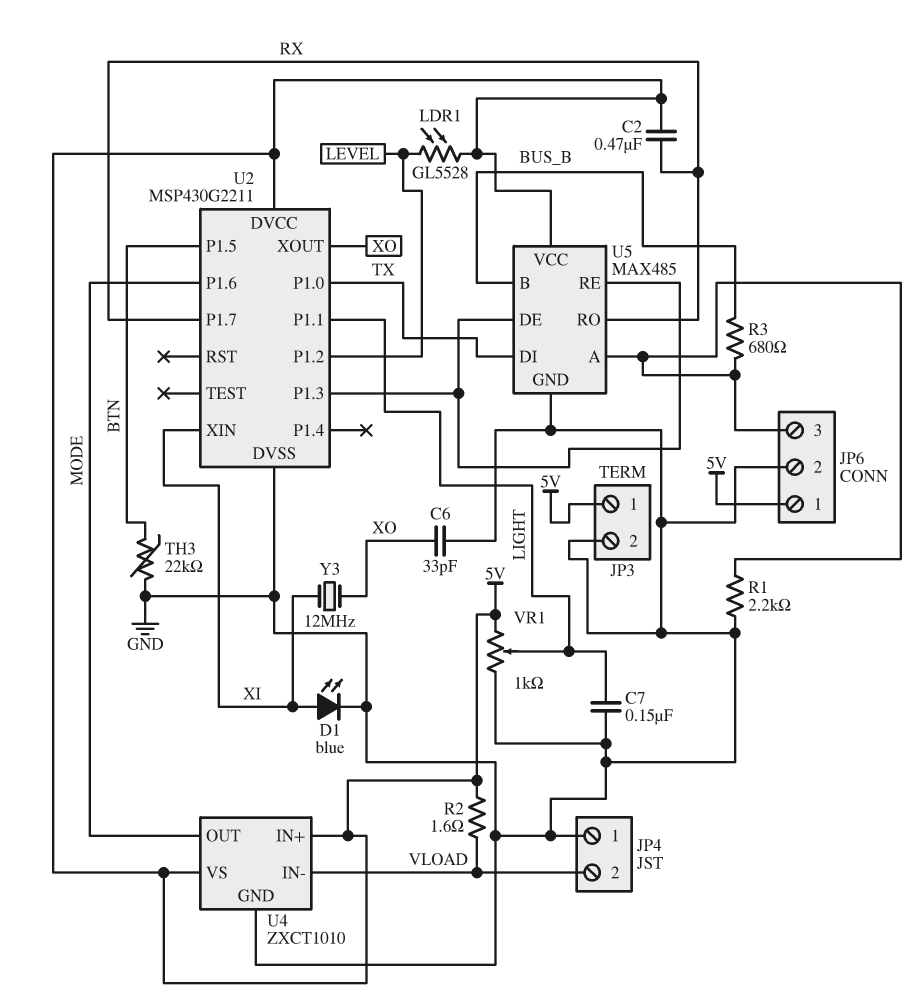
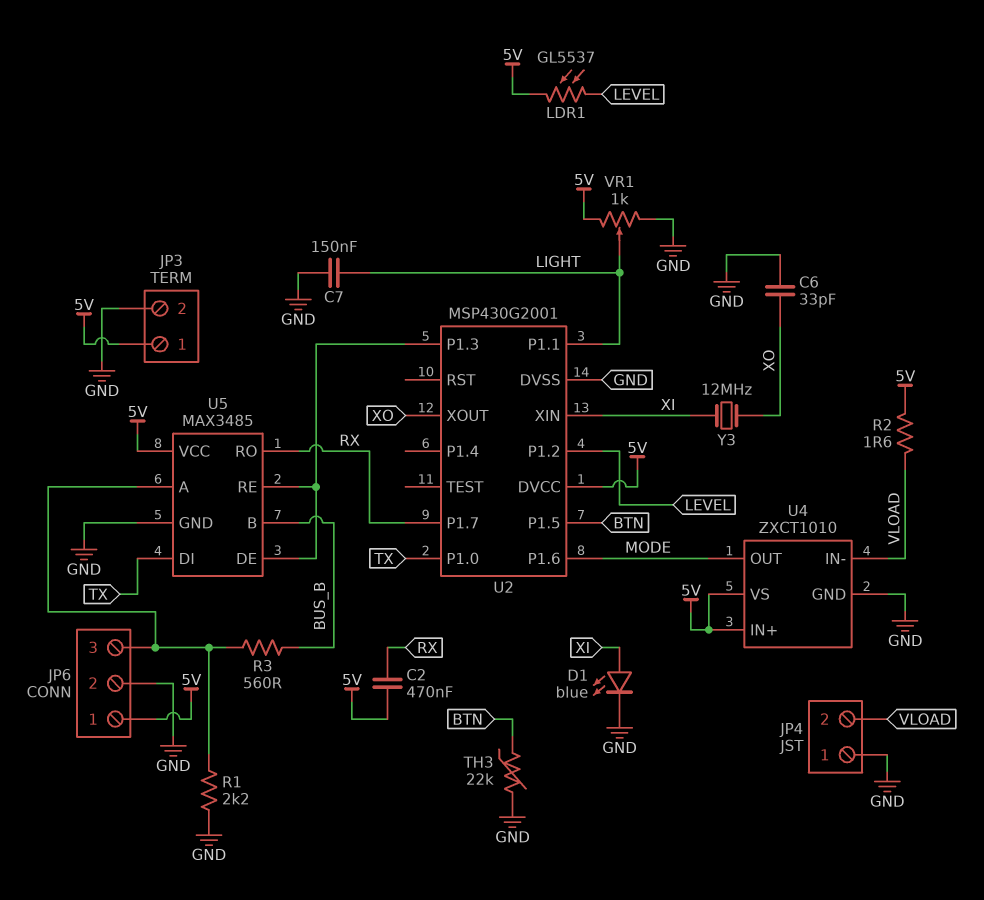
LDR1: GL5528 (5V, LEVEL) -> GL5537 (5V, LEVEL)
R3: 680 (BUS_B, JP6/3) -> 560 (BUS_B, JP6/3)
U2: MSP430G2211 -> MSP430G2001
U5: MAX485 -> MAX3485

